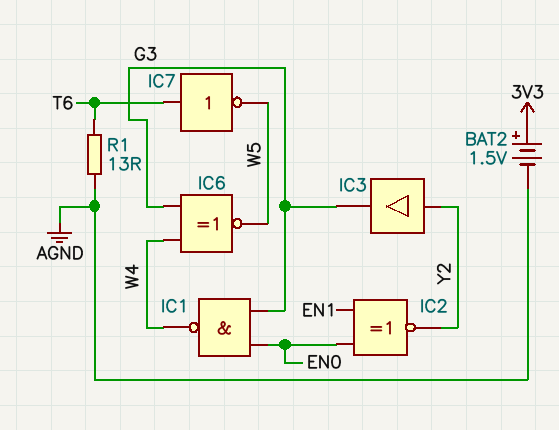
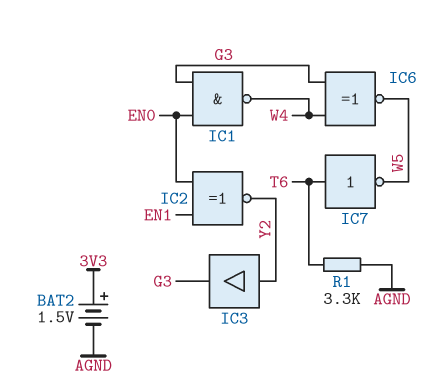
R1: 13 (AGND, T6) -> 3.3k (AGND, T6)

